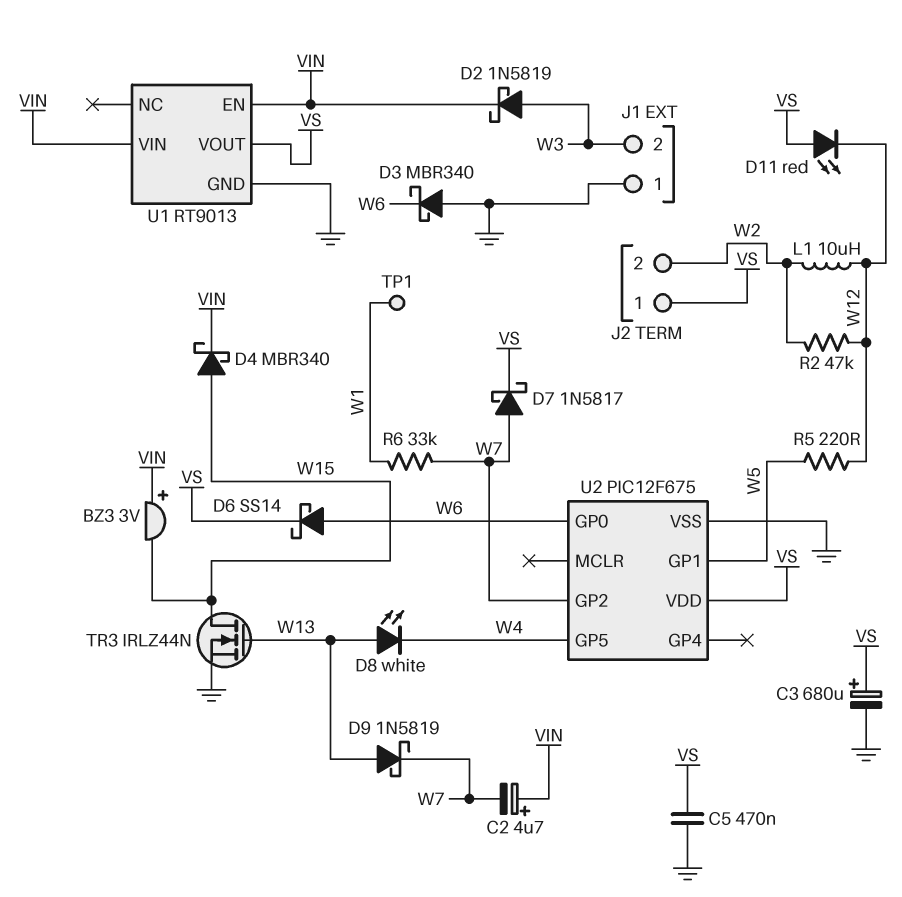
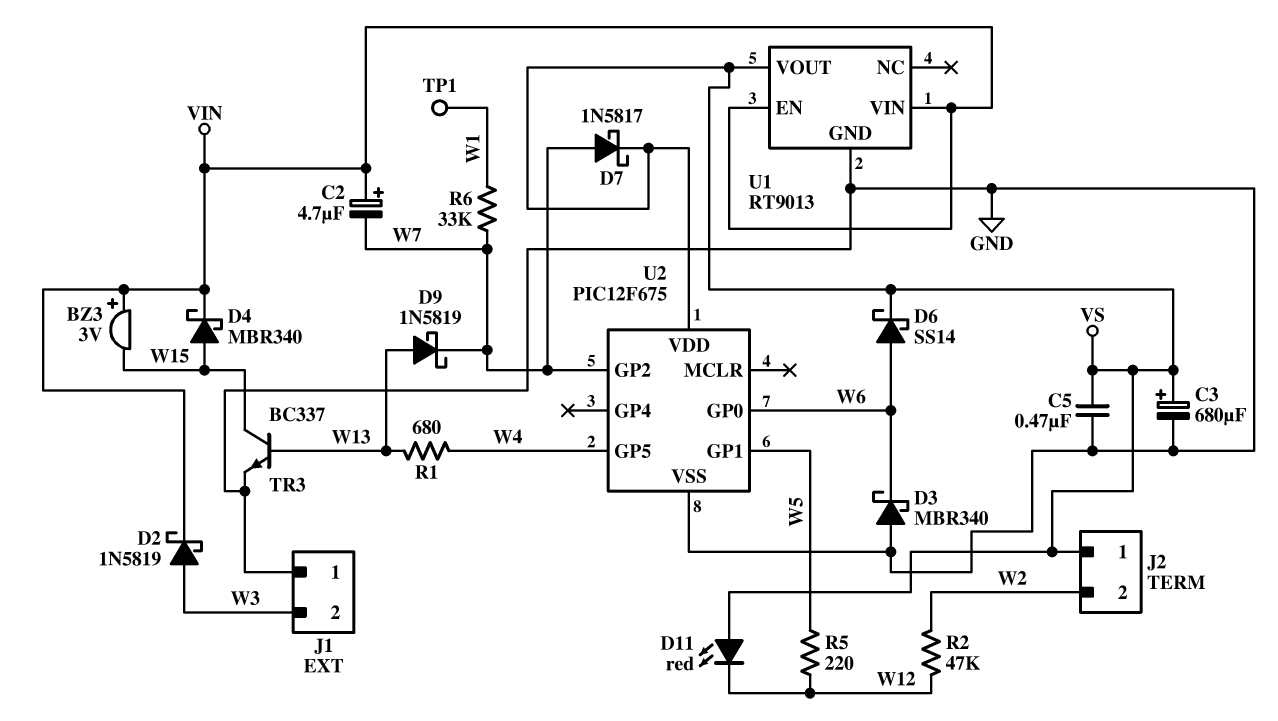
D8: LED white (A W13, K W4) -> none
L1: 10uH (W2, W12) -> none
R1: none -> 680 (W4, W13)
TR3: NMOS IRLZ44N (G W13, D W15, S GND) -> NPN BC337 (B W13, C W15, E GND)

